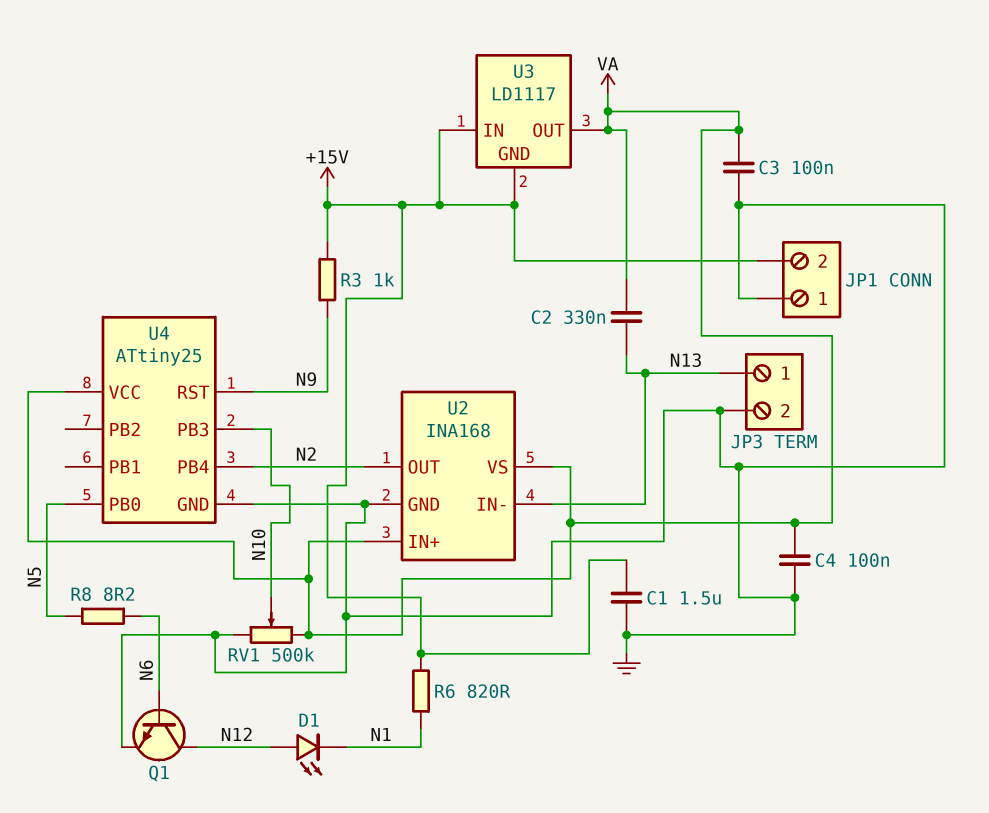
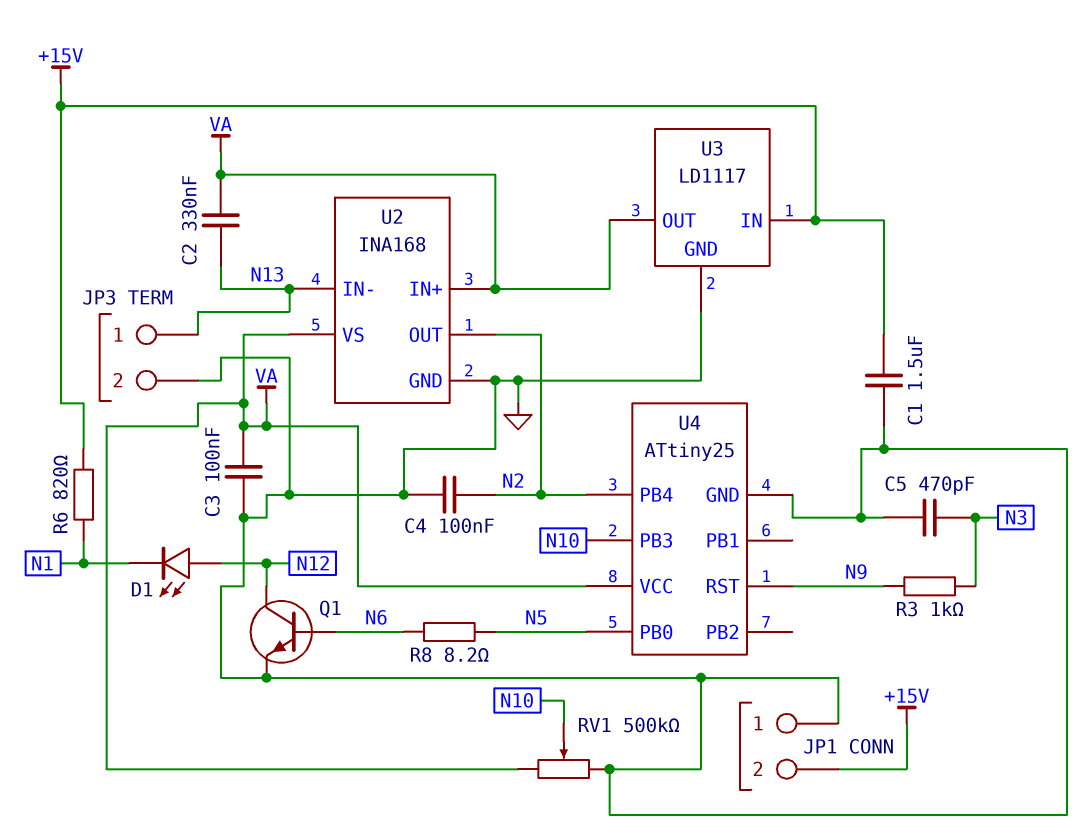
C4: 100nF (GND, VA) -> 100nF (GND, N2)
C5: none -> 470pF (GND, N3)
R3: 1k (+15V, N9) -> 1k (N3, N9)
U3 pin GND: +15V -> GND

